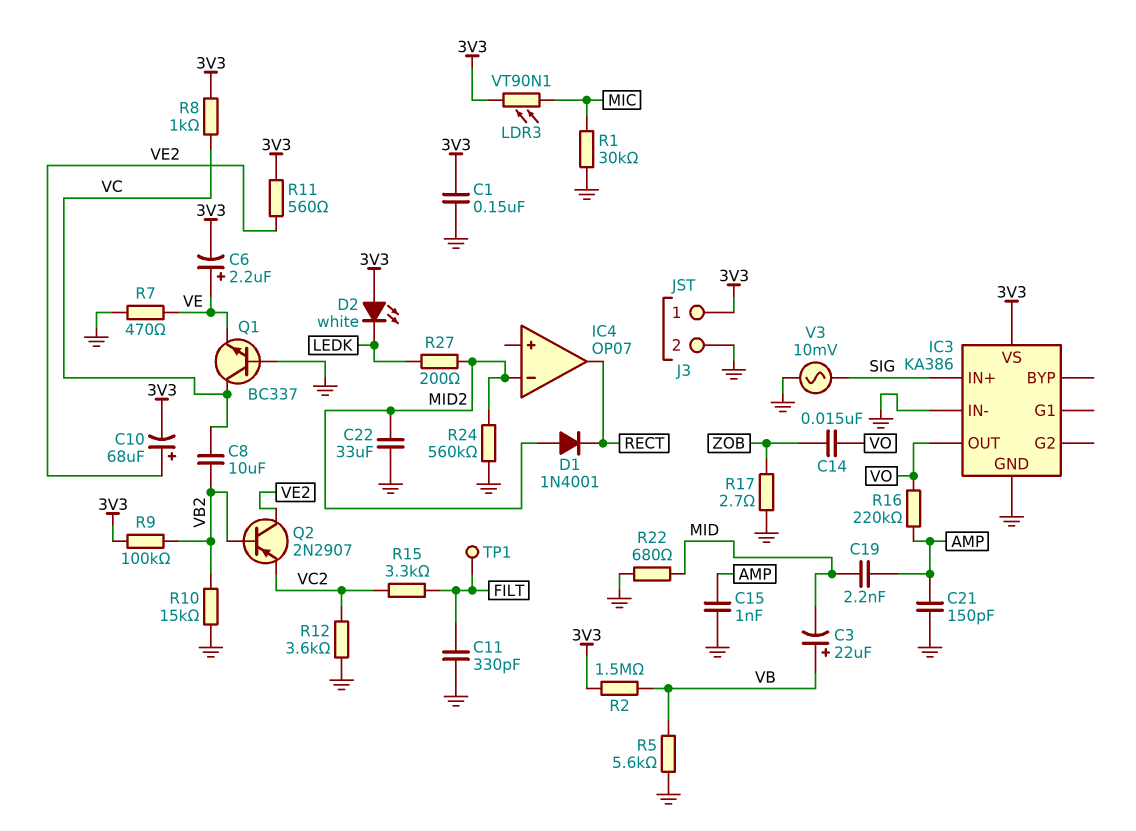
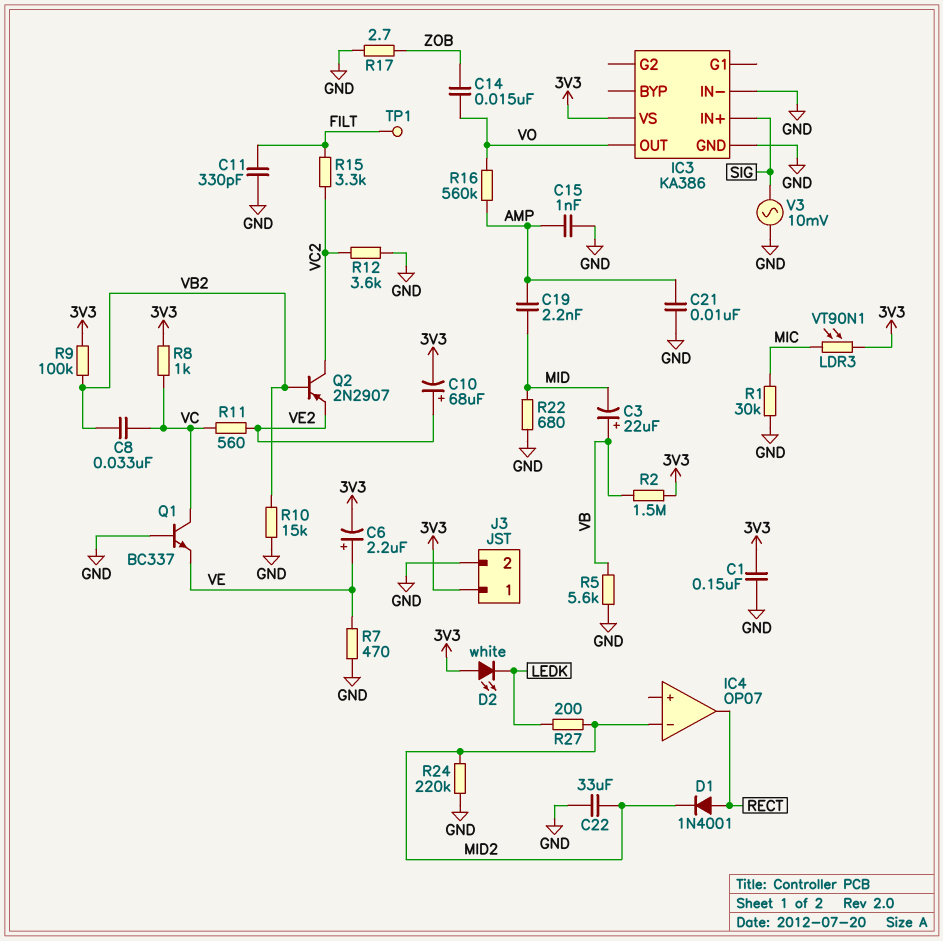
C8: 10uF (VB2, VC) -> 33nF (VB2, VC)
C21: 150pF (AMP, GND) -> 10nF (AMP, GND)
D1: diode 1N4001 (A MID2, K RECT) -> diode 1N4001 (A RECT, K MID2)
Q2: PNP 2N2907 (B VB2, C VE2, E VC2) -> PNP 2N2907 (B VB2, C VC2, E VE2)
R11: 560 (3V3, VE2) -> 560 (VC, VE2)
R16: 220k (AMP, VO) -> 560k (AMP, VO)
R24: 560k (GND, MID2) -> 220k (GND, MID2)

